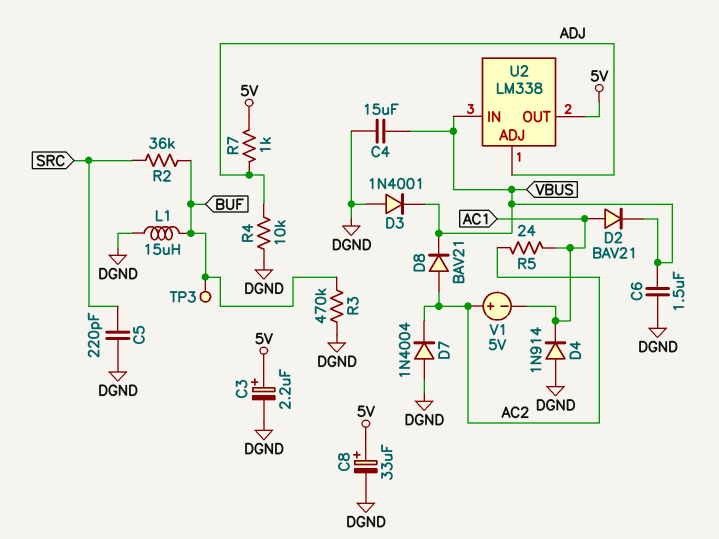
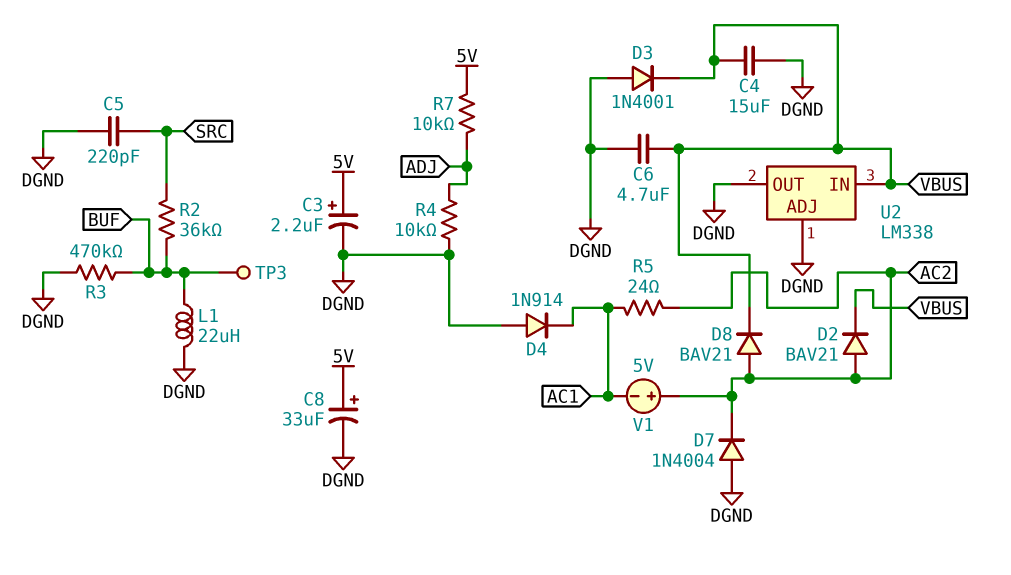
C6: 1.5uF (DGND, VBUS) -> 4.7uF (DGND, VBUS)
D2: diode BAV21 (A AC1, K VBUS) -> diode BAV21 (A AC2, K VBUS)
L1: 15uH (BUF, DGND) -> 22uH (BUF, DGND)
R7: 1k (5V, ADJ) -> 10k (5V, ADJ)
U2 pin ADJ: ADJ -> DGND
U2 pin OUT: 5V -> DGND

